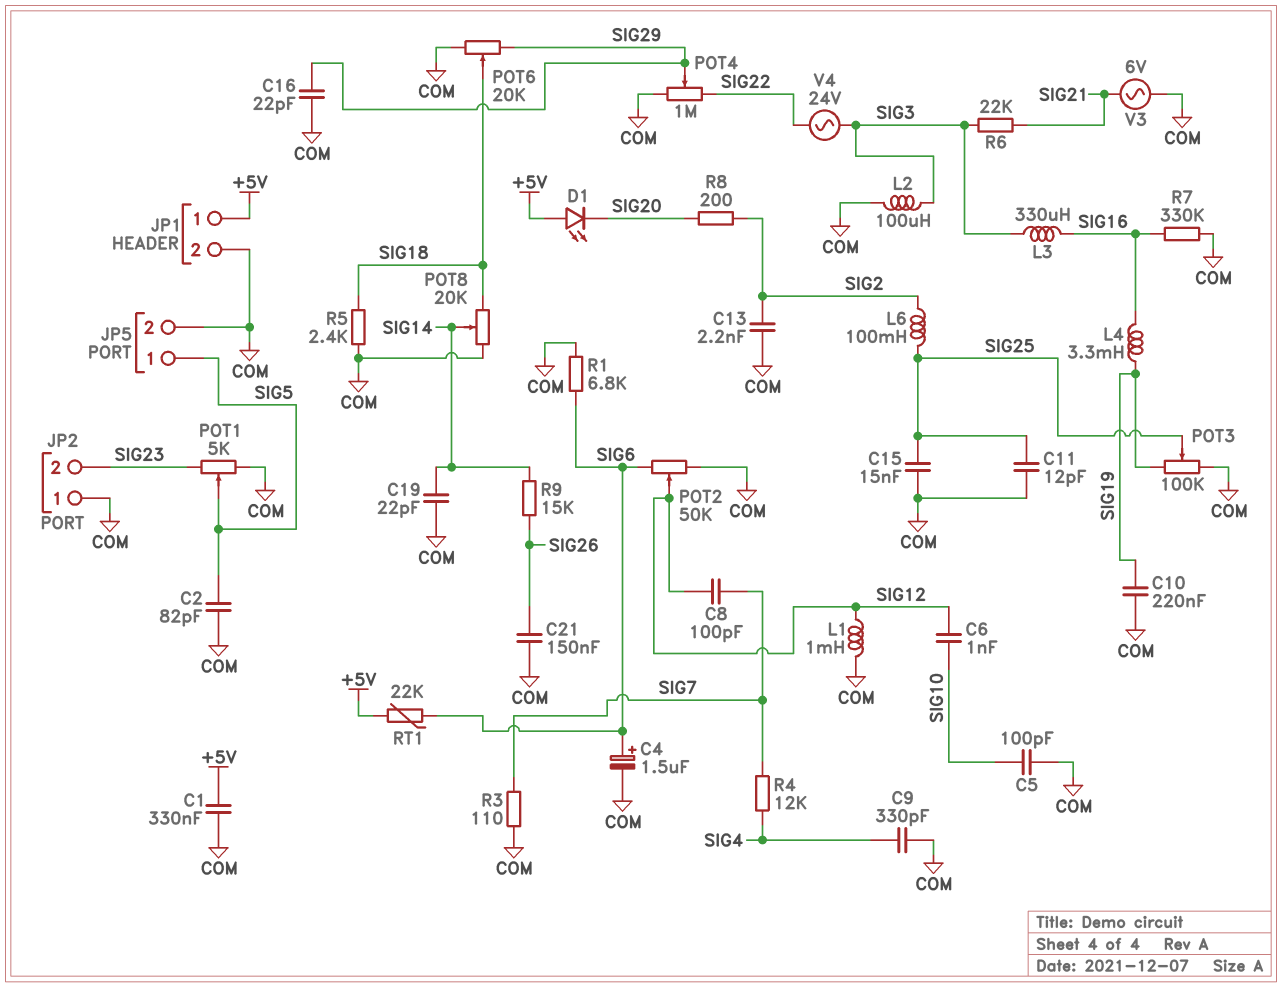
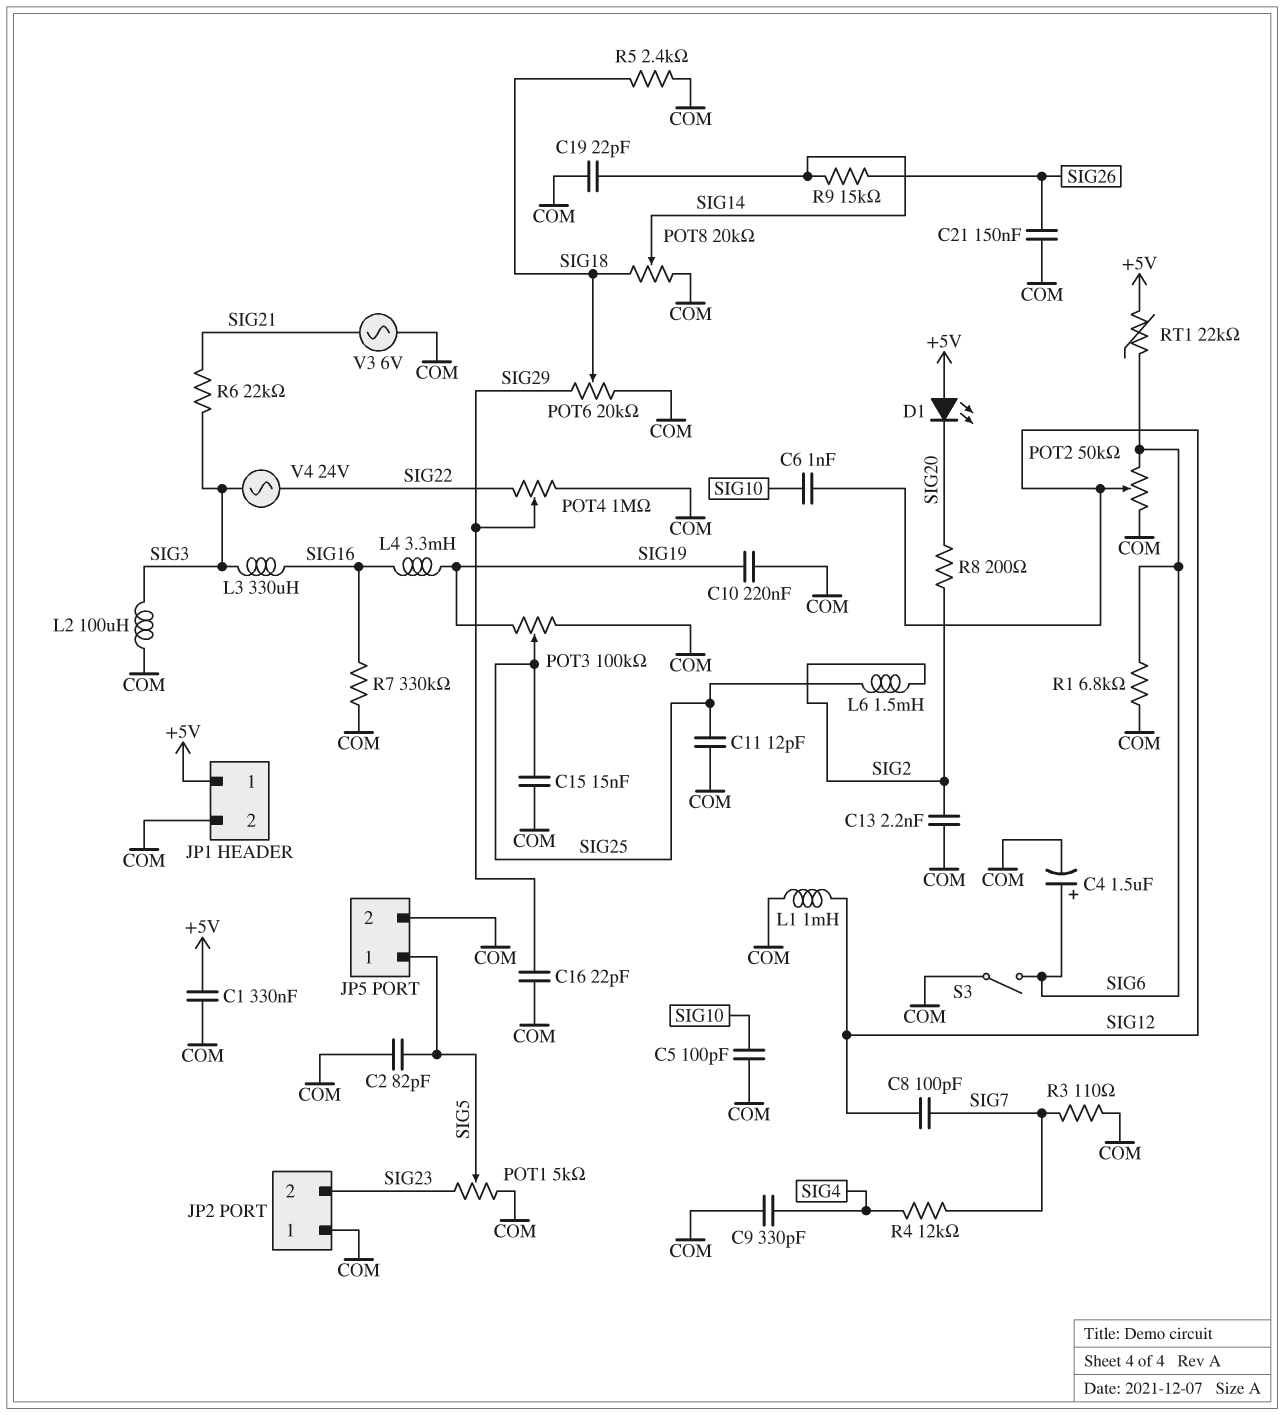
L6: 100mH (SIG2, SIG25) -> 1.5mH (SIG2, SIG25)
S3: none -> switch (COM, SIG6)

